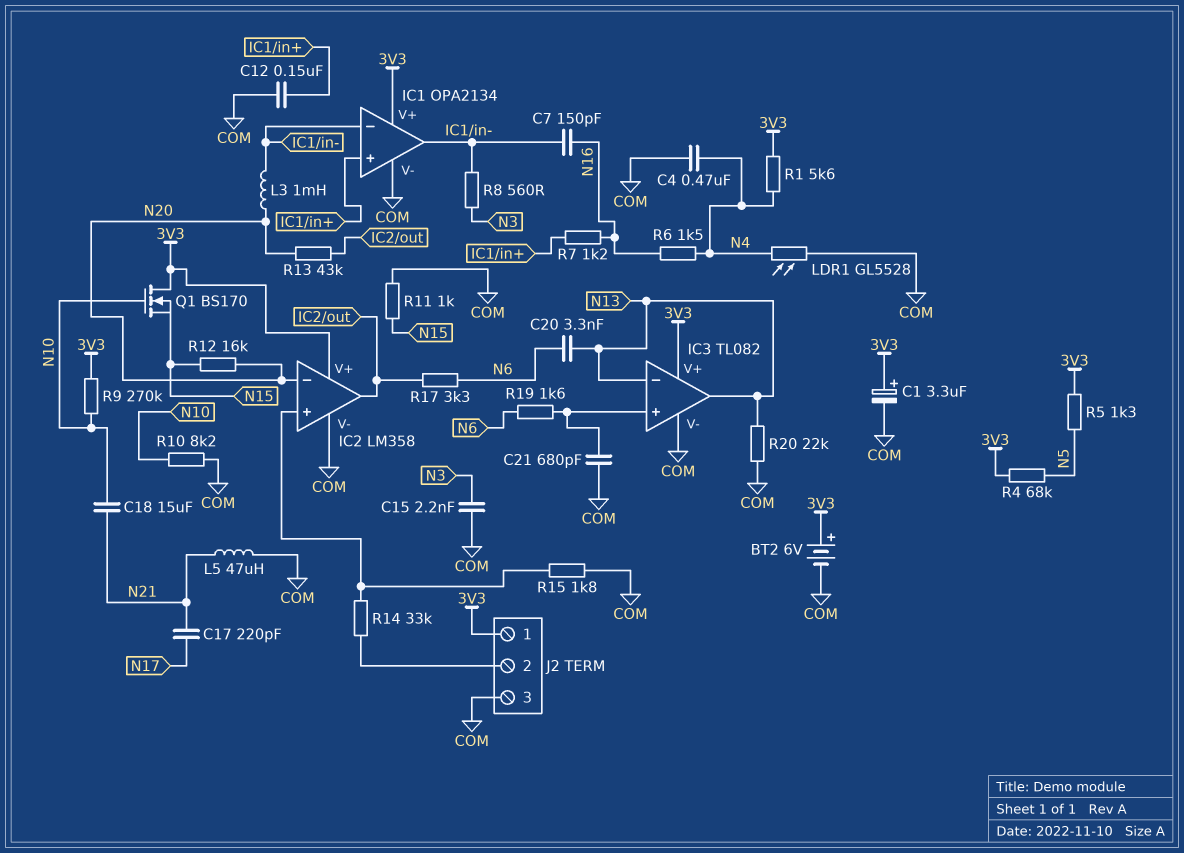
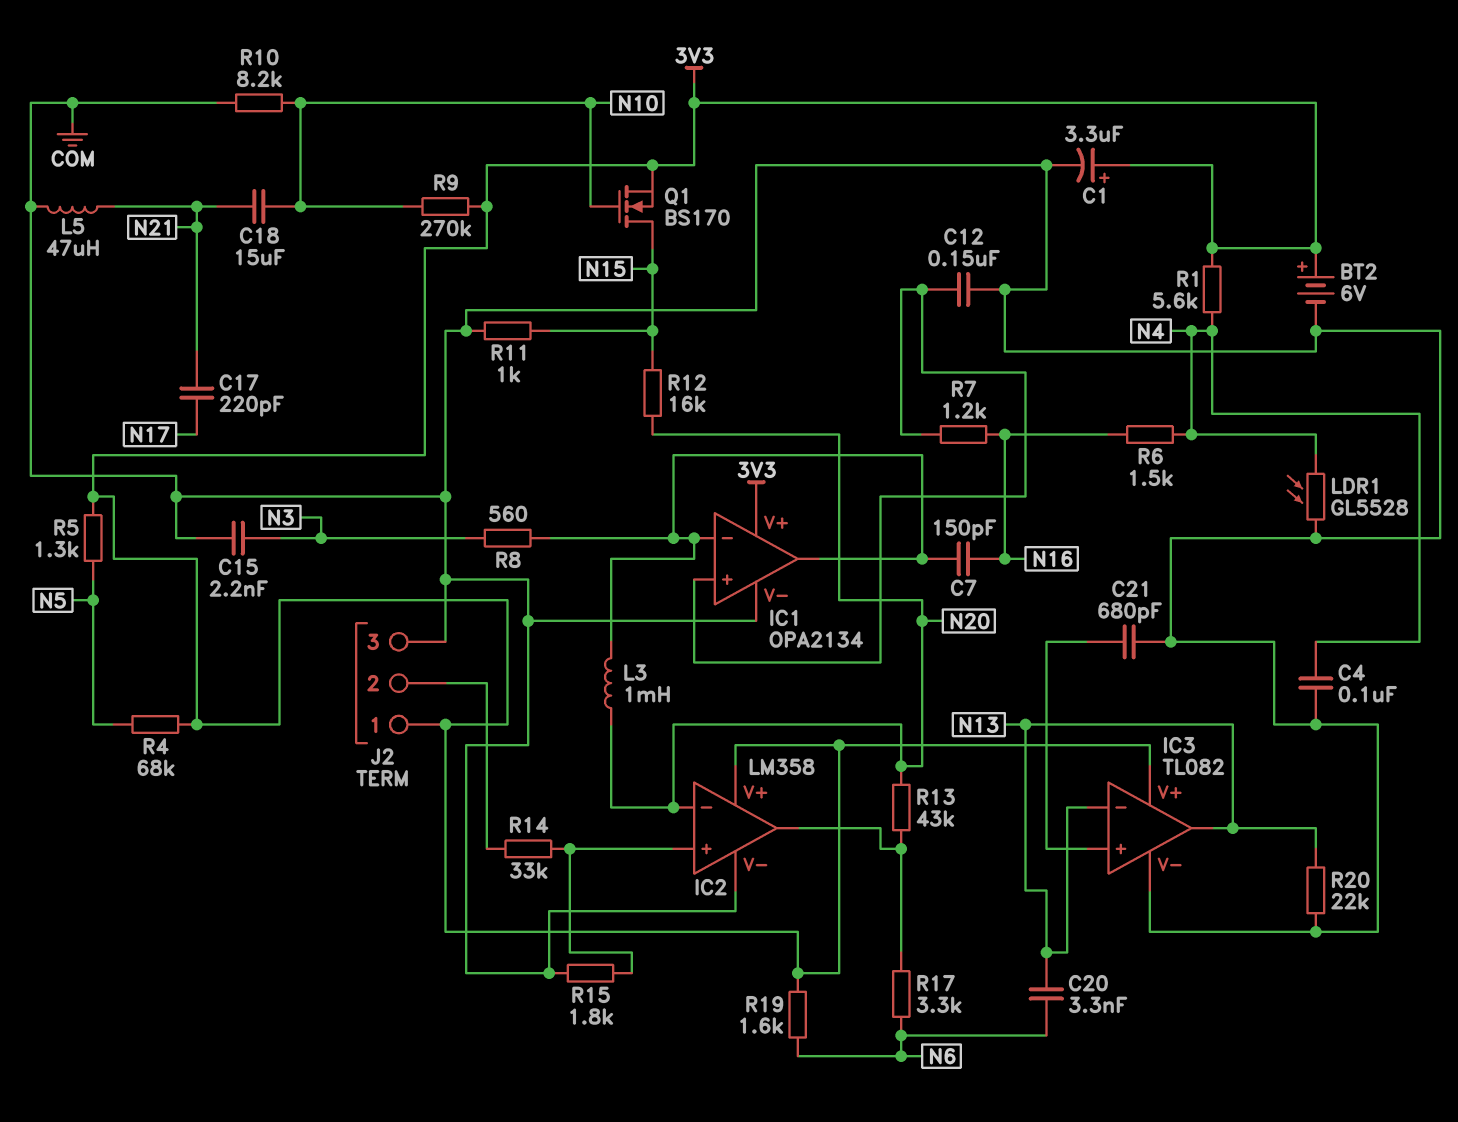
C4: 470nF (COM, N4) -> 100nF (COM, N4)
Q1: NMOS BS170 (G N10, D 3V3, S N15) -> NMOS BS170 (G N10, D N15, S 3V3)
R19: 1.6k (IC3/in+, N6) -> 1.6k (3V3, N6)

